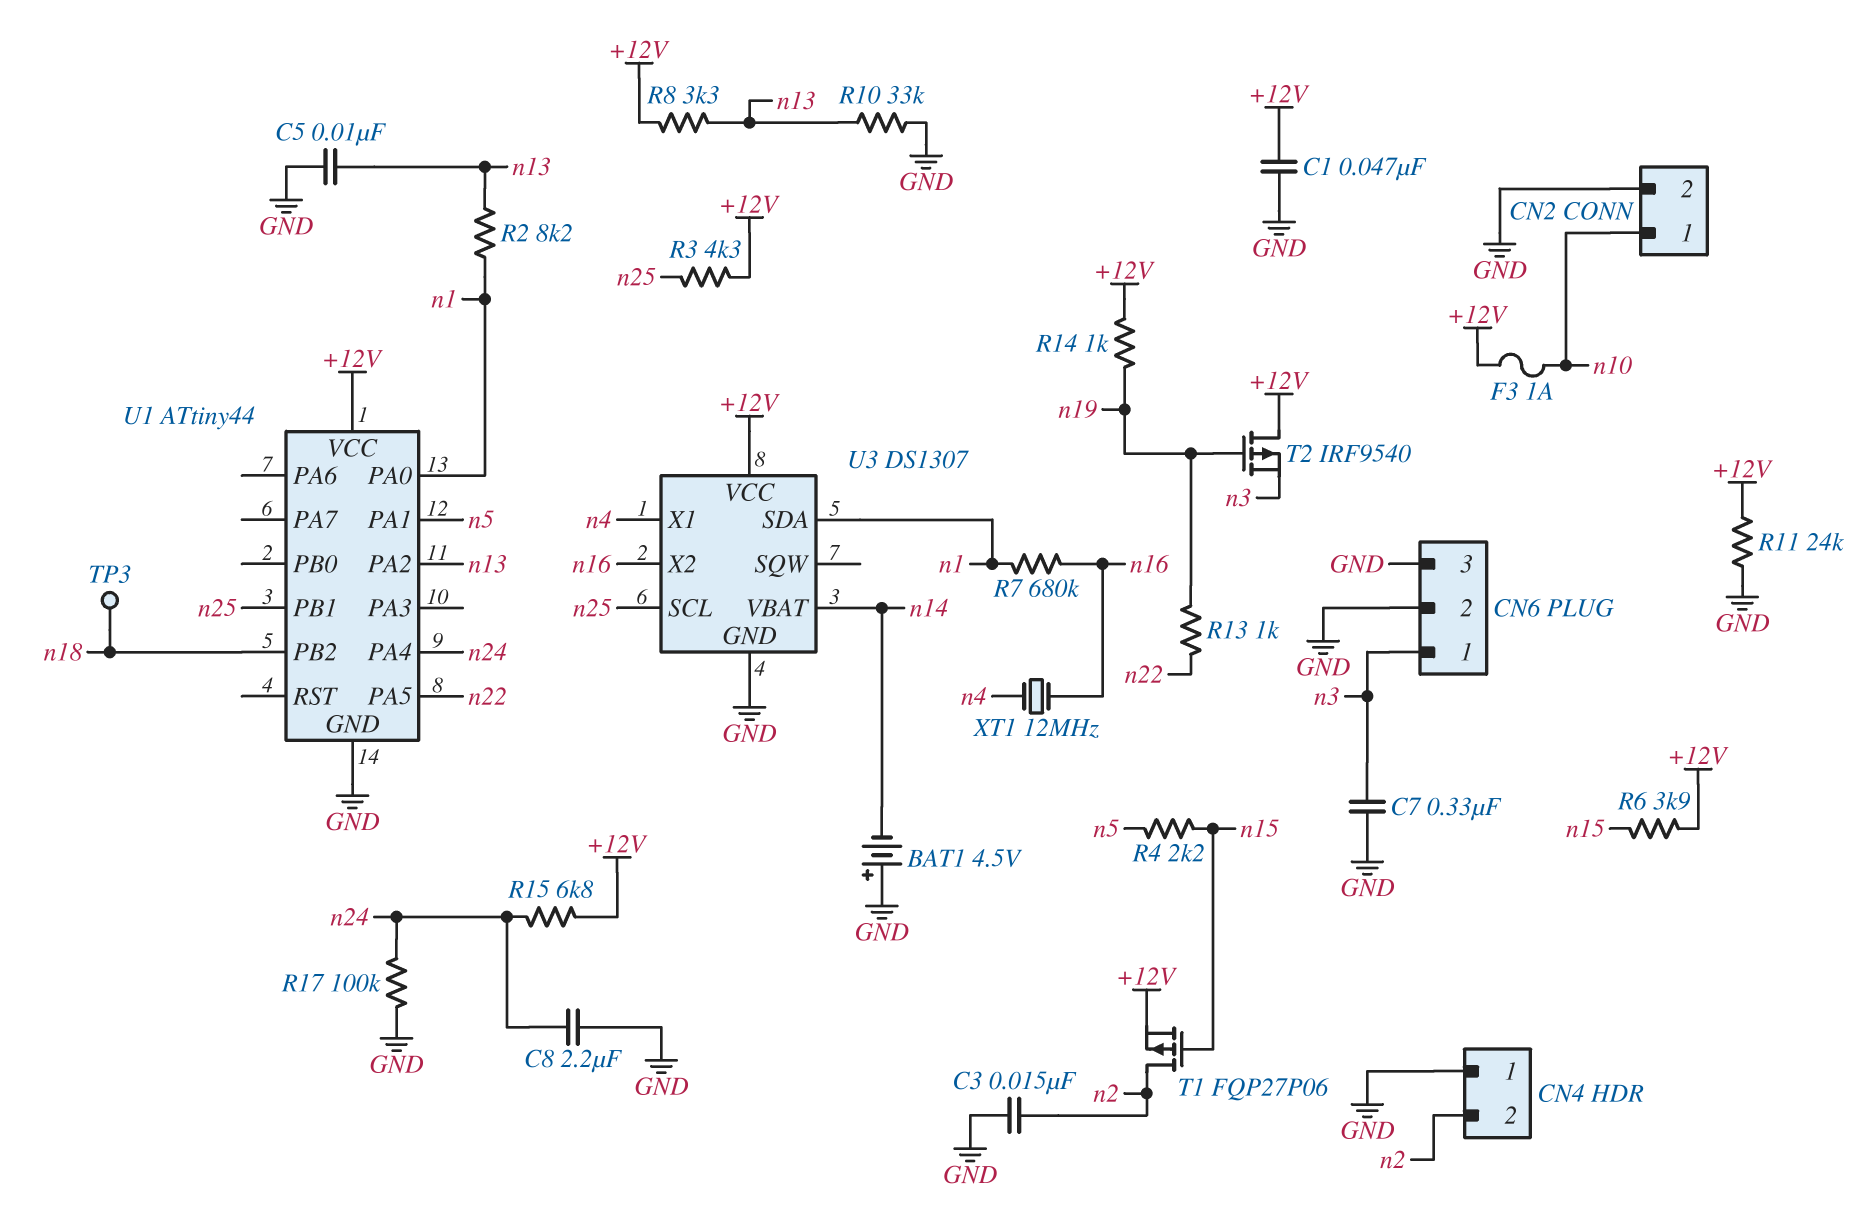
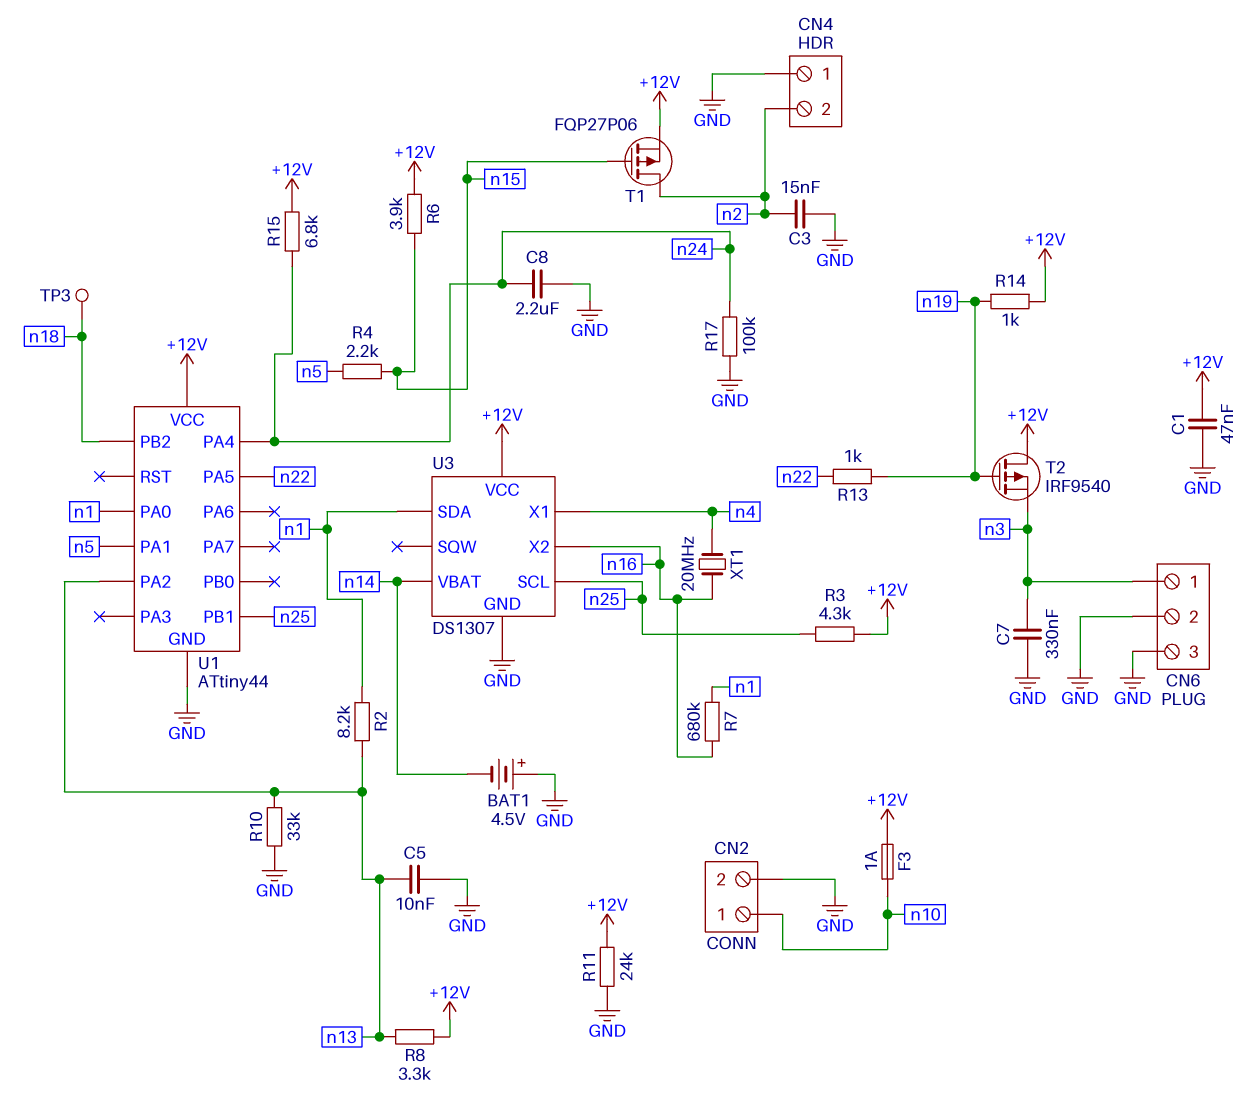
XT1: 12MHz (n4, n16) -> 20MHz (n4, n16)

